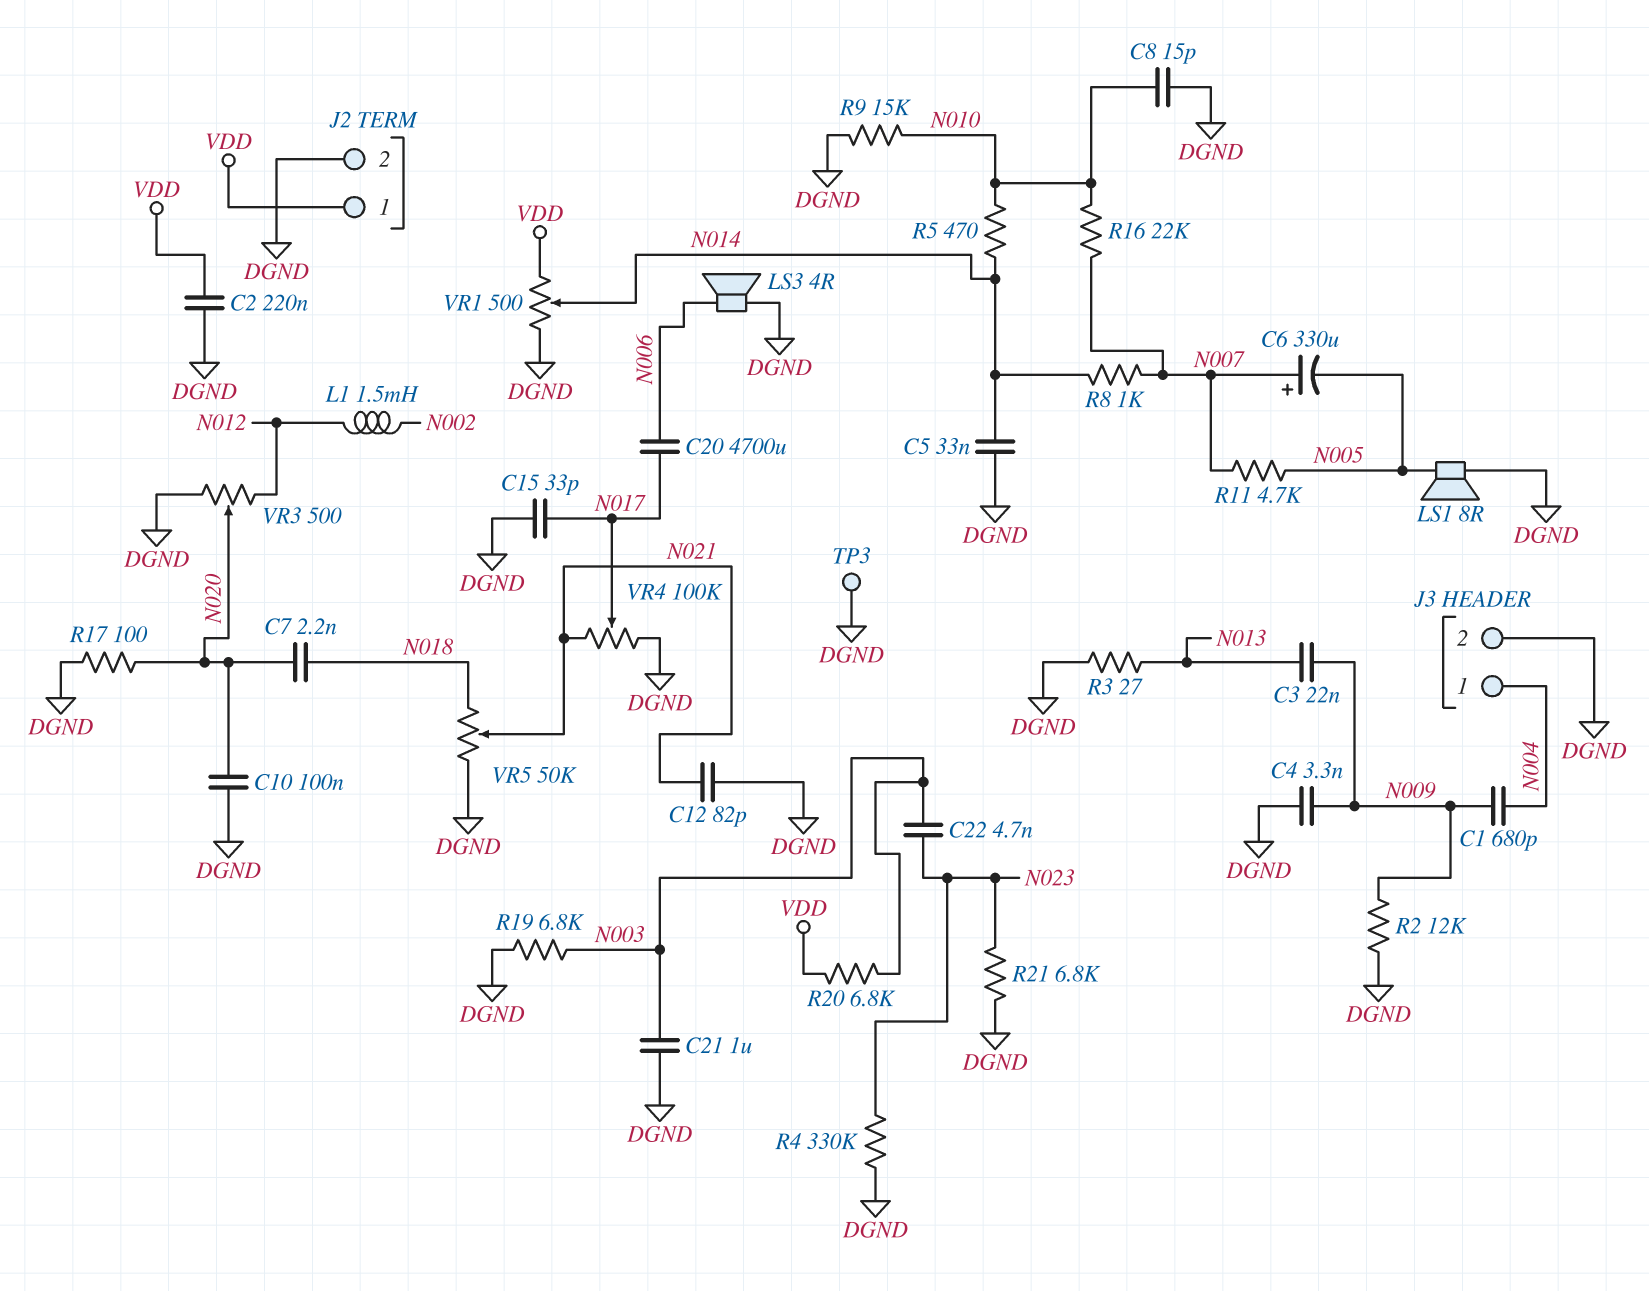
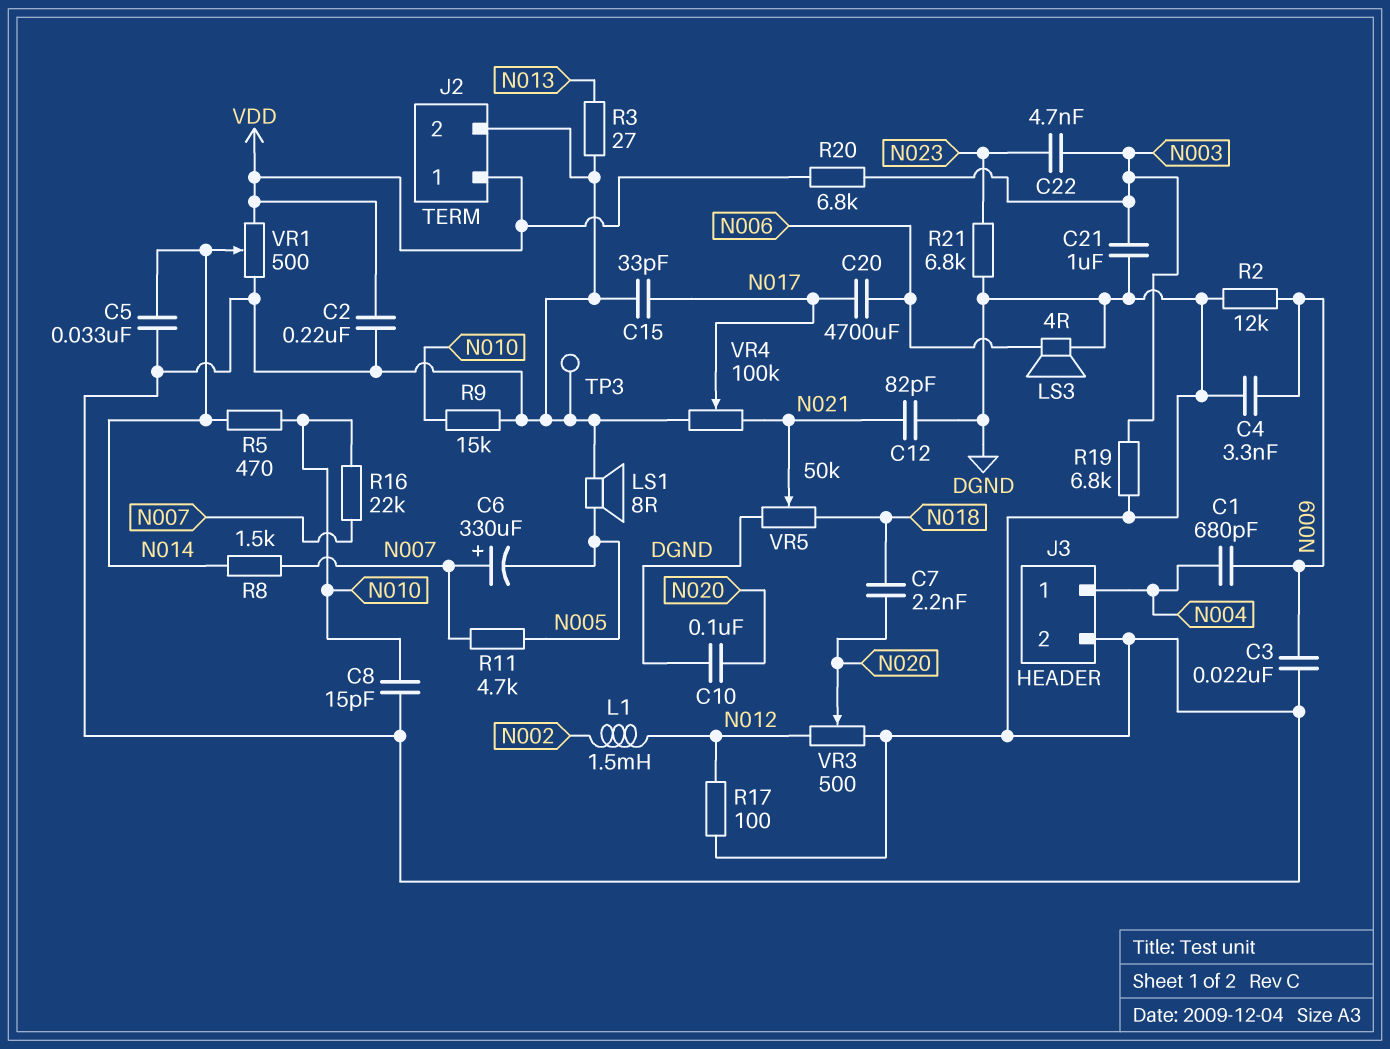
C3: 22nF (N009, N013) -> 22nF (DGND, N009)
R4: 330k (DGND, N023) -> none
R8: 1k (N007, N014) -> 1.5k (N007, N014)
R17: 100 (DGND, N020) -> 100 (DGND, N012)

